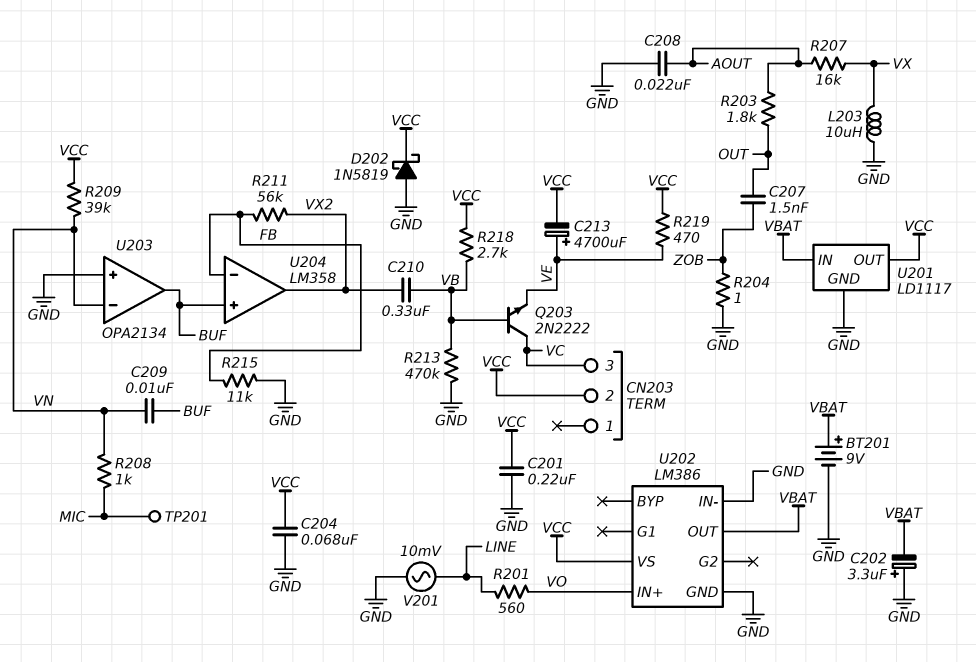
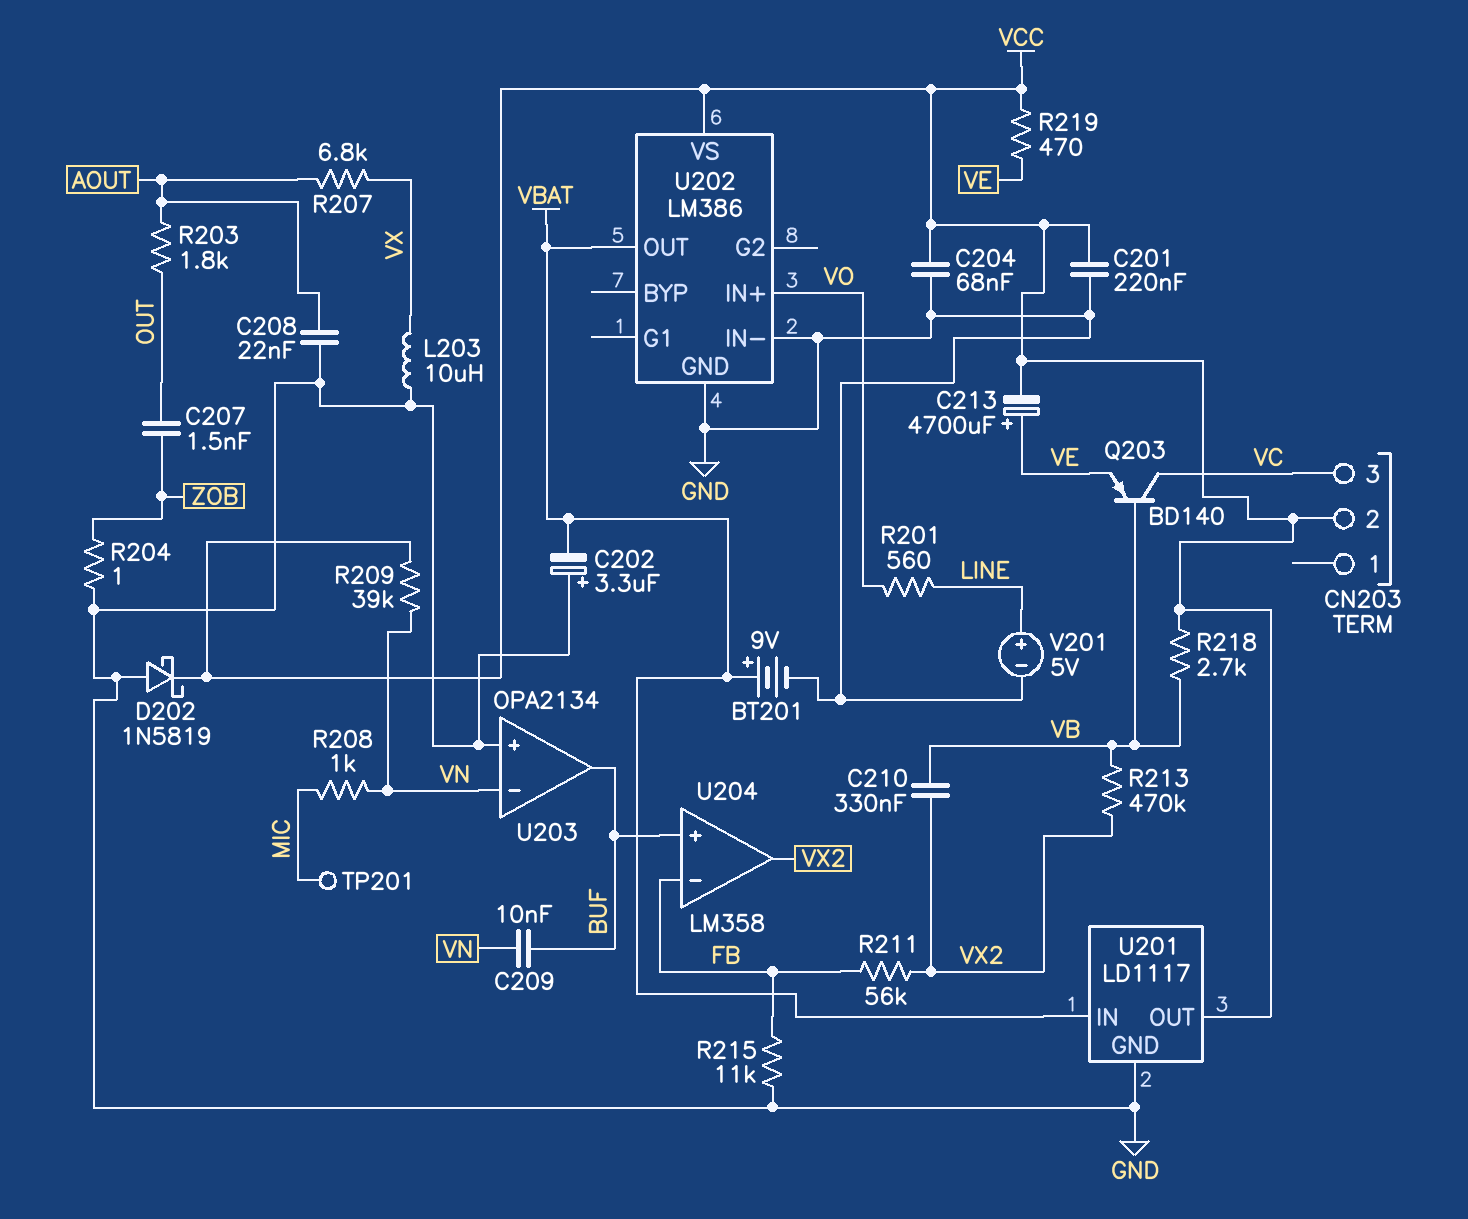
Q203: NPN 2N2222 (B VB, C VC, E VE) -> PNP BD140 (B VB, C VC, E VE)
R207: 16k (AOUT, VX) -> 6.8k (AOUT, VX)
R213: 470k (GND, VB) -> 470k (VB, VX2)
V201: AC 10mV (GND, LINE) -> 5V (plus LINE, minus GND)

